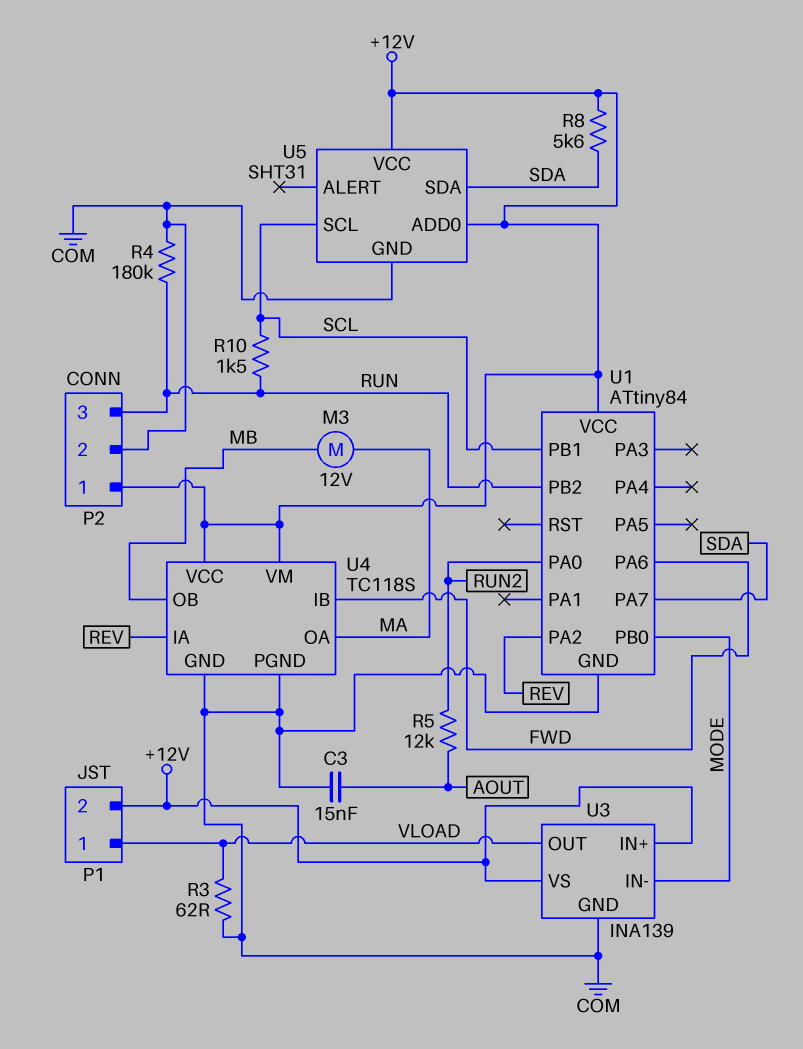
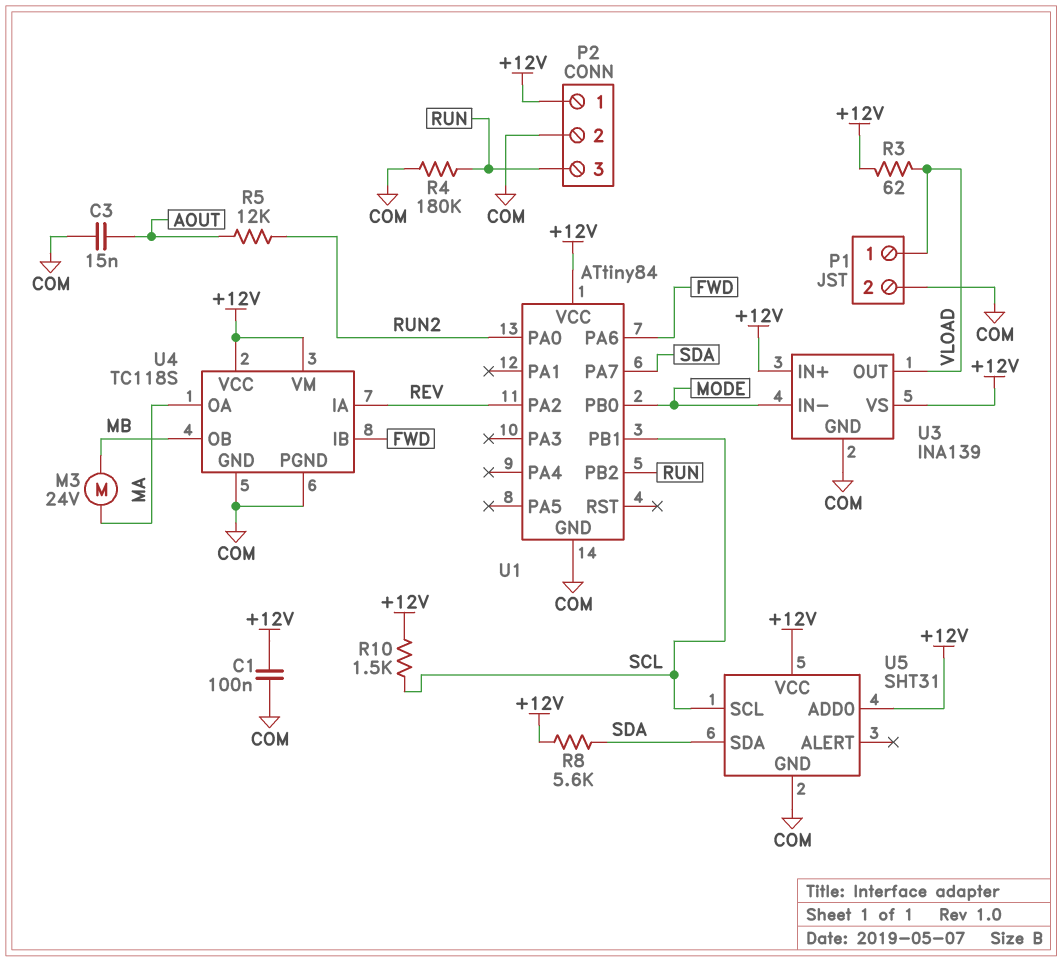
C1: none -> 100nF (+12V, COM)
M3: motor 12V (MA, MB) -> motor 24V (MA, MB)
P1 pin 2: +12V -> COM
R3: 62 (COM, VLOAD) -> 62 (+12V, VLOAD)
R10: 1.5k (RUN, SCL) -> 1.5k (+12V, SCL)

